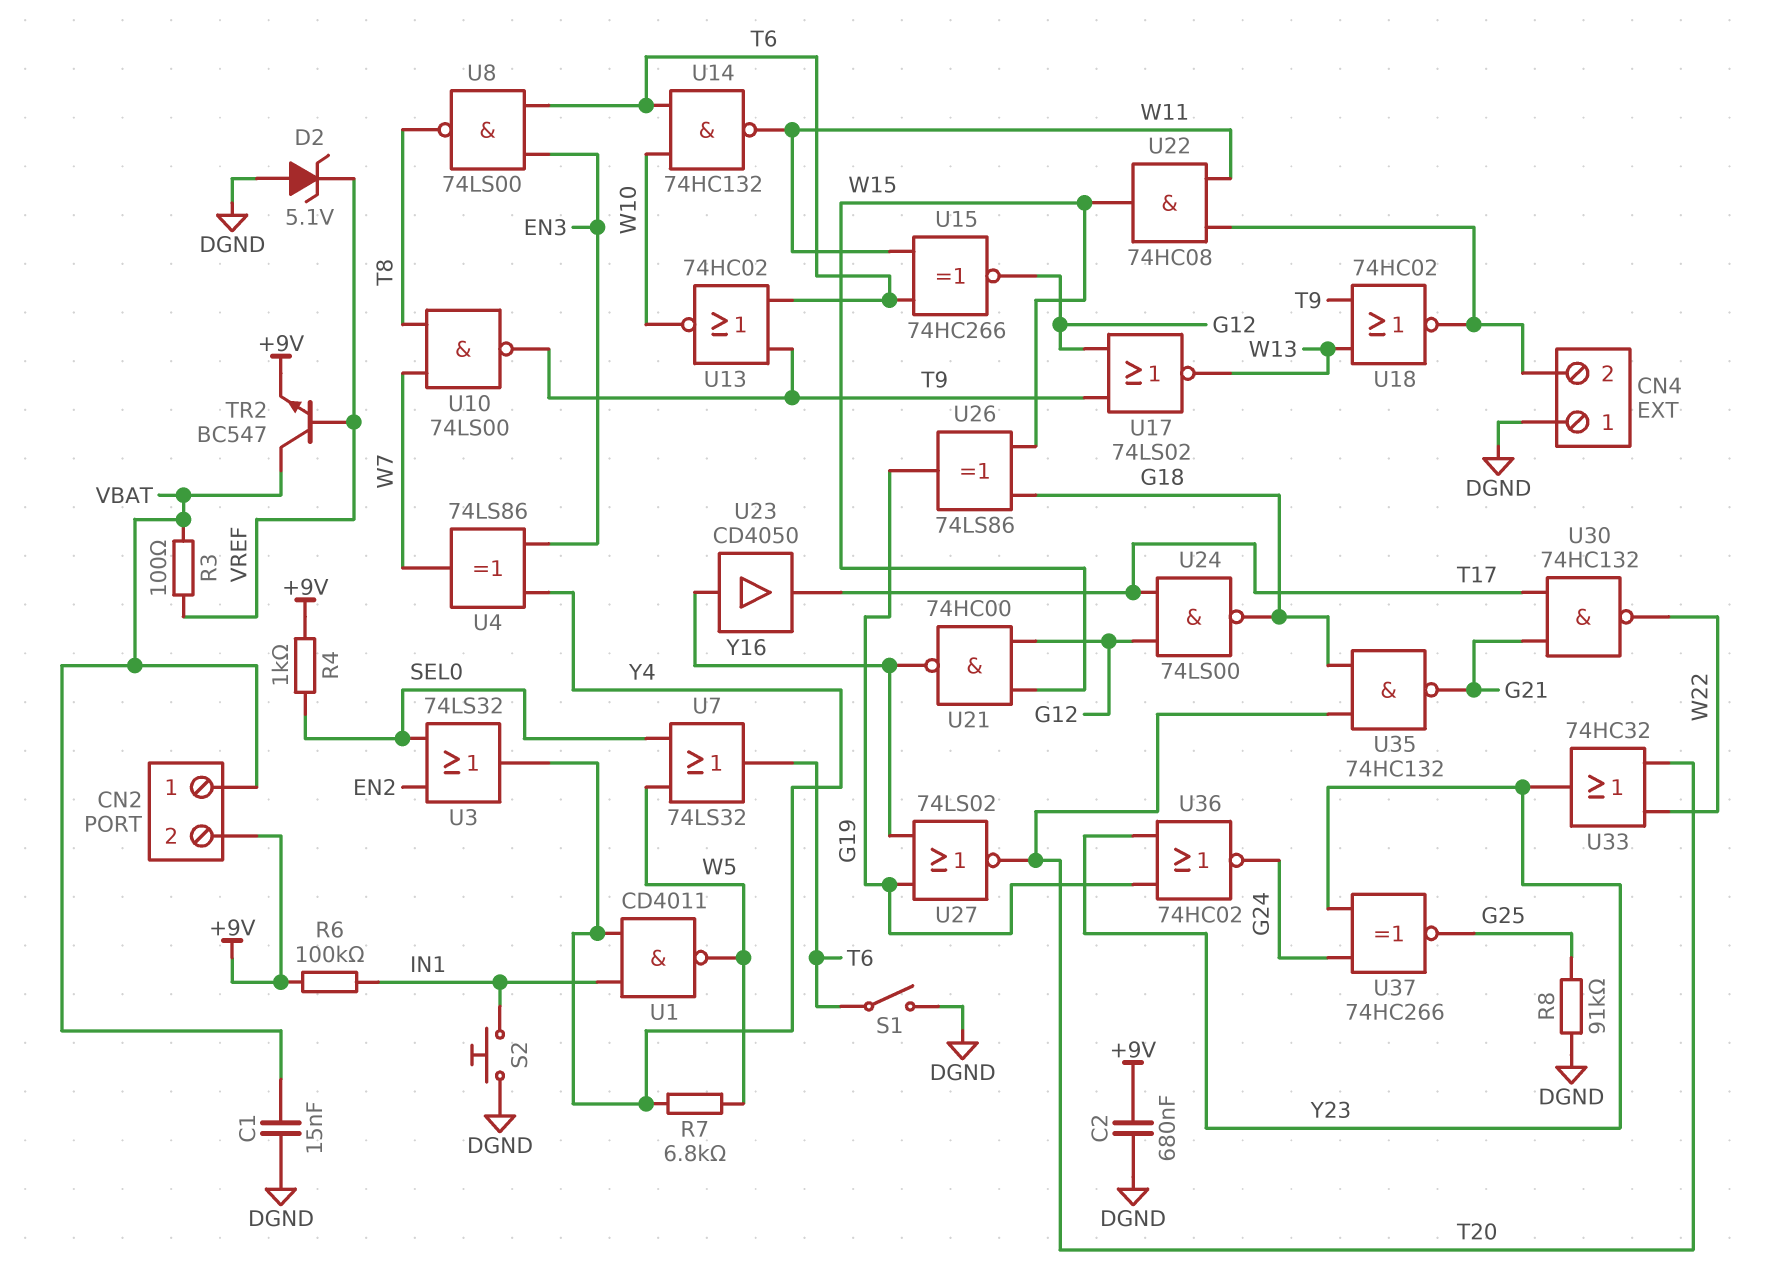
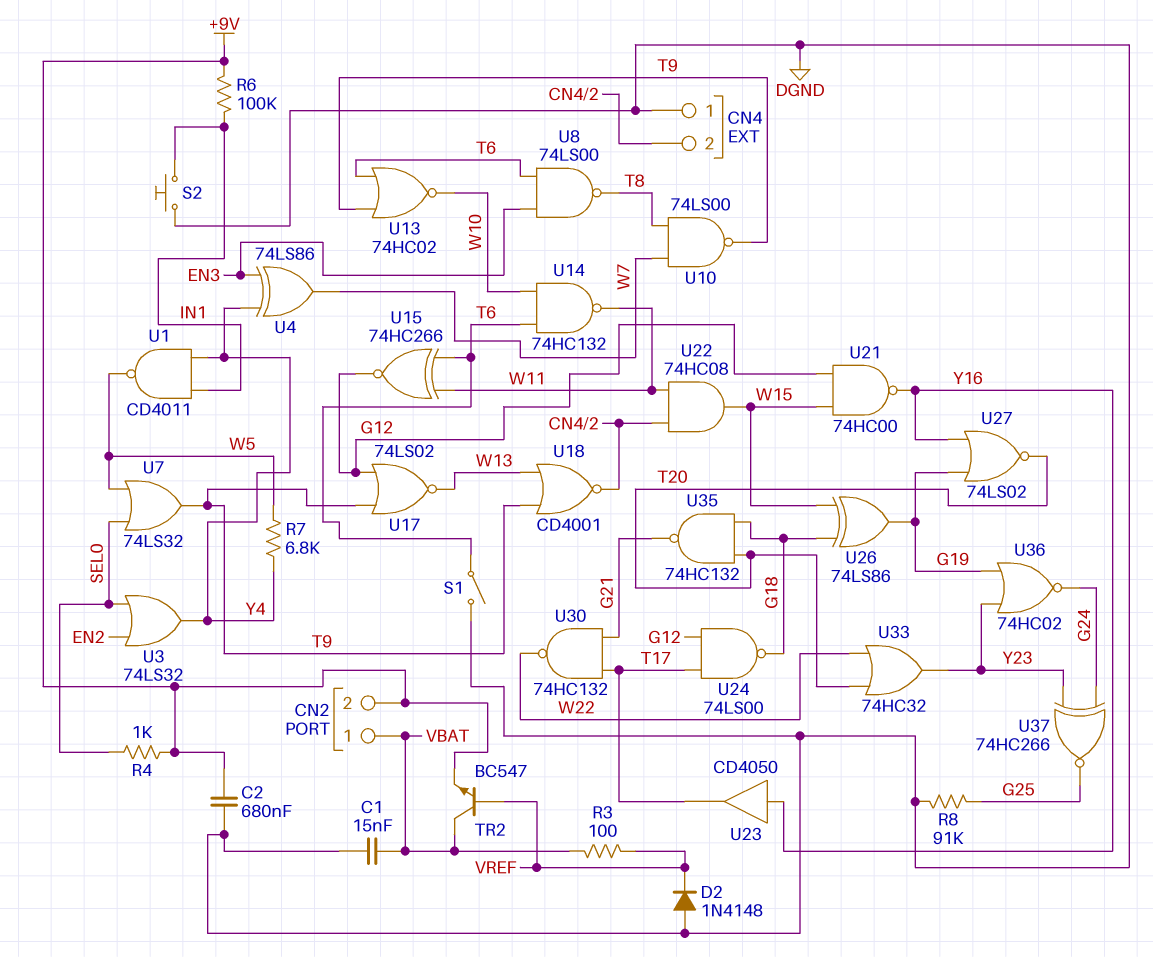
D2: zener 5.1V (A DGND, K VREF) -> diode 1N4148 (A DGND, K VREF)
U7: OR 74LS32 (in SEL0, in W5, out T6) -> OR 74LS32 (in SEL0, in W5, out T9)
U18: NOR 74HC02 (in T9, in W13, out CN4/2) -> NOR CD4001 (in T9, in W13, out CN4/2)

